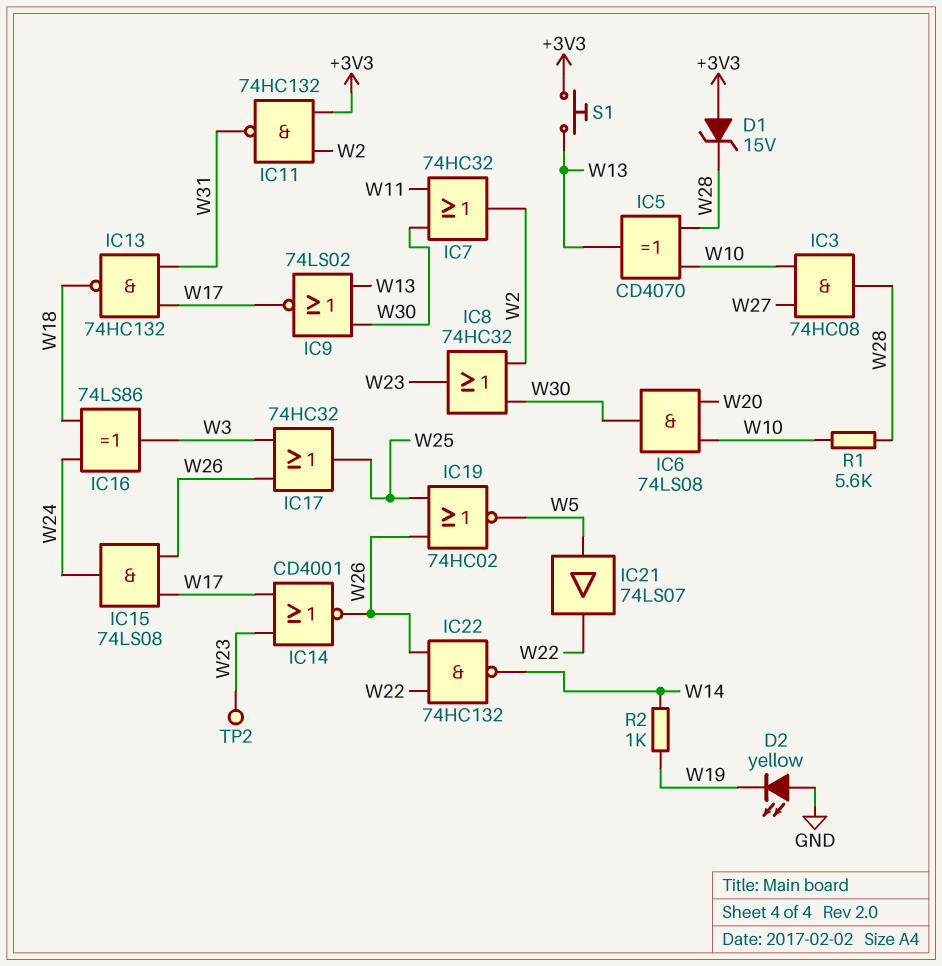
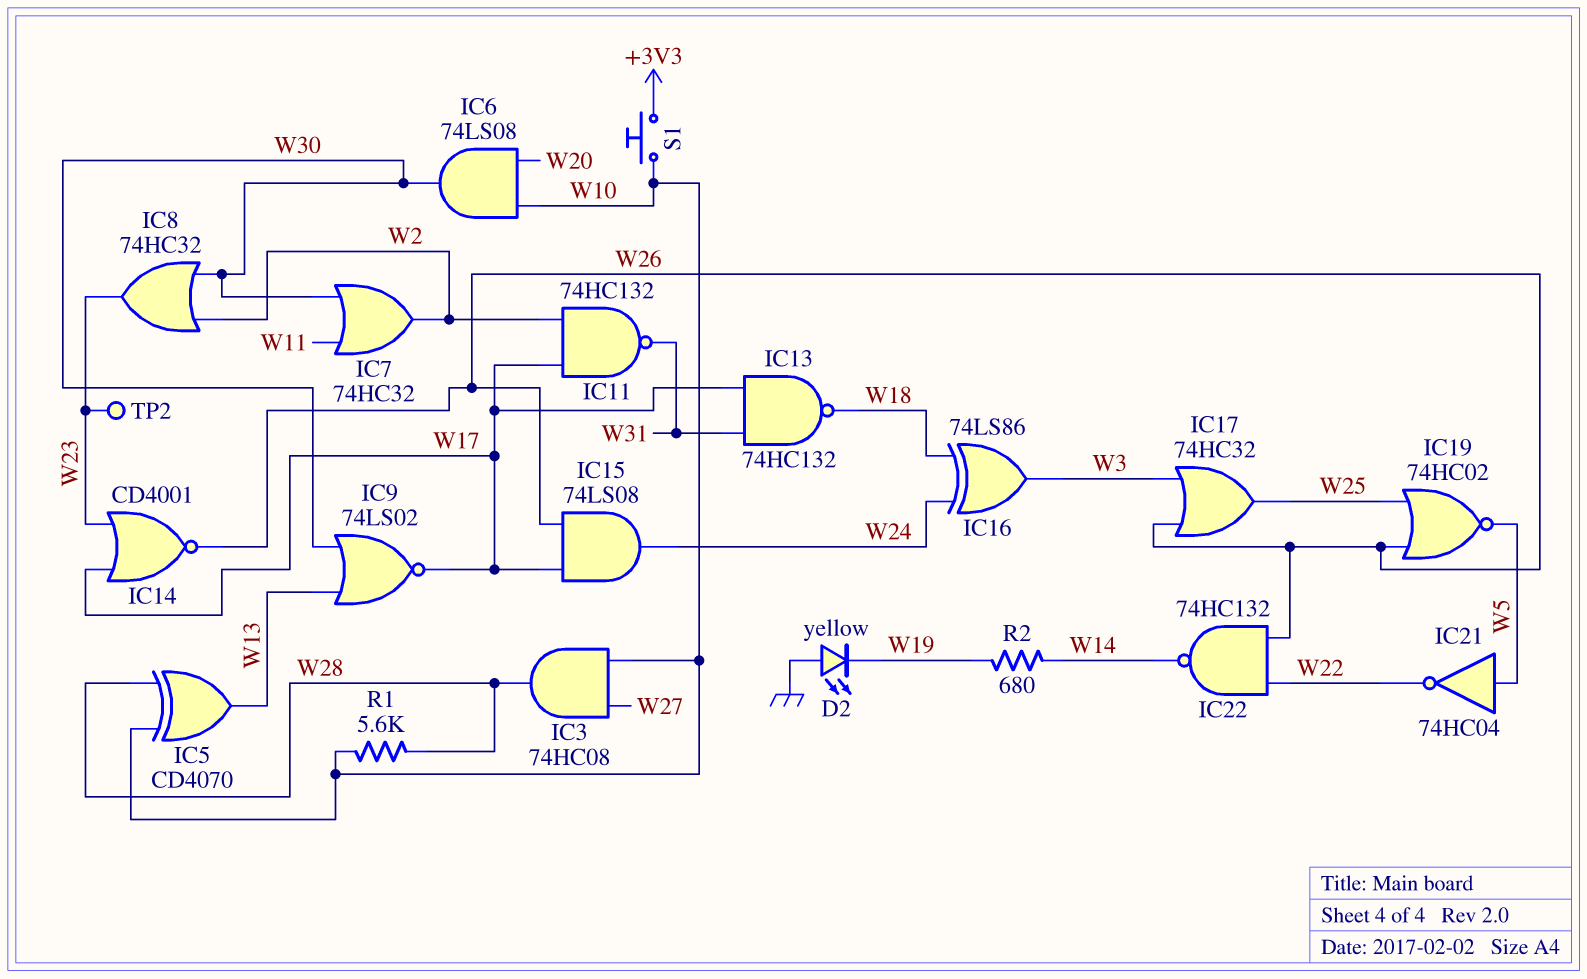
D1: zener 15V (A +3V3, K W28) -> none
IC11: NAND 74HC132 (in +3V3, in W2, out W31) -> NAND 74HC132 (in W2, in W17, out W31)
IC21: buffer 74LS07 (in W5, out W22) -> NOT 74HC04 (in W5, out W22)
R2: 1k (W14, W19) -> 680 (W14, W19)
S1: button (+3V3, W13) -> button (+3V3, W10)

